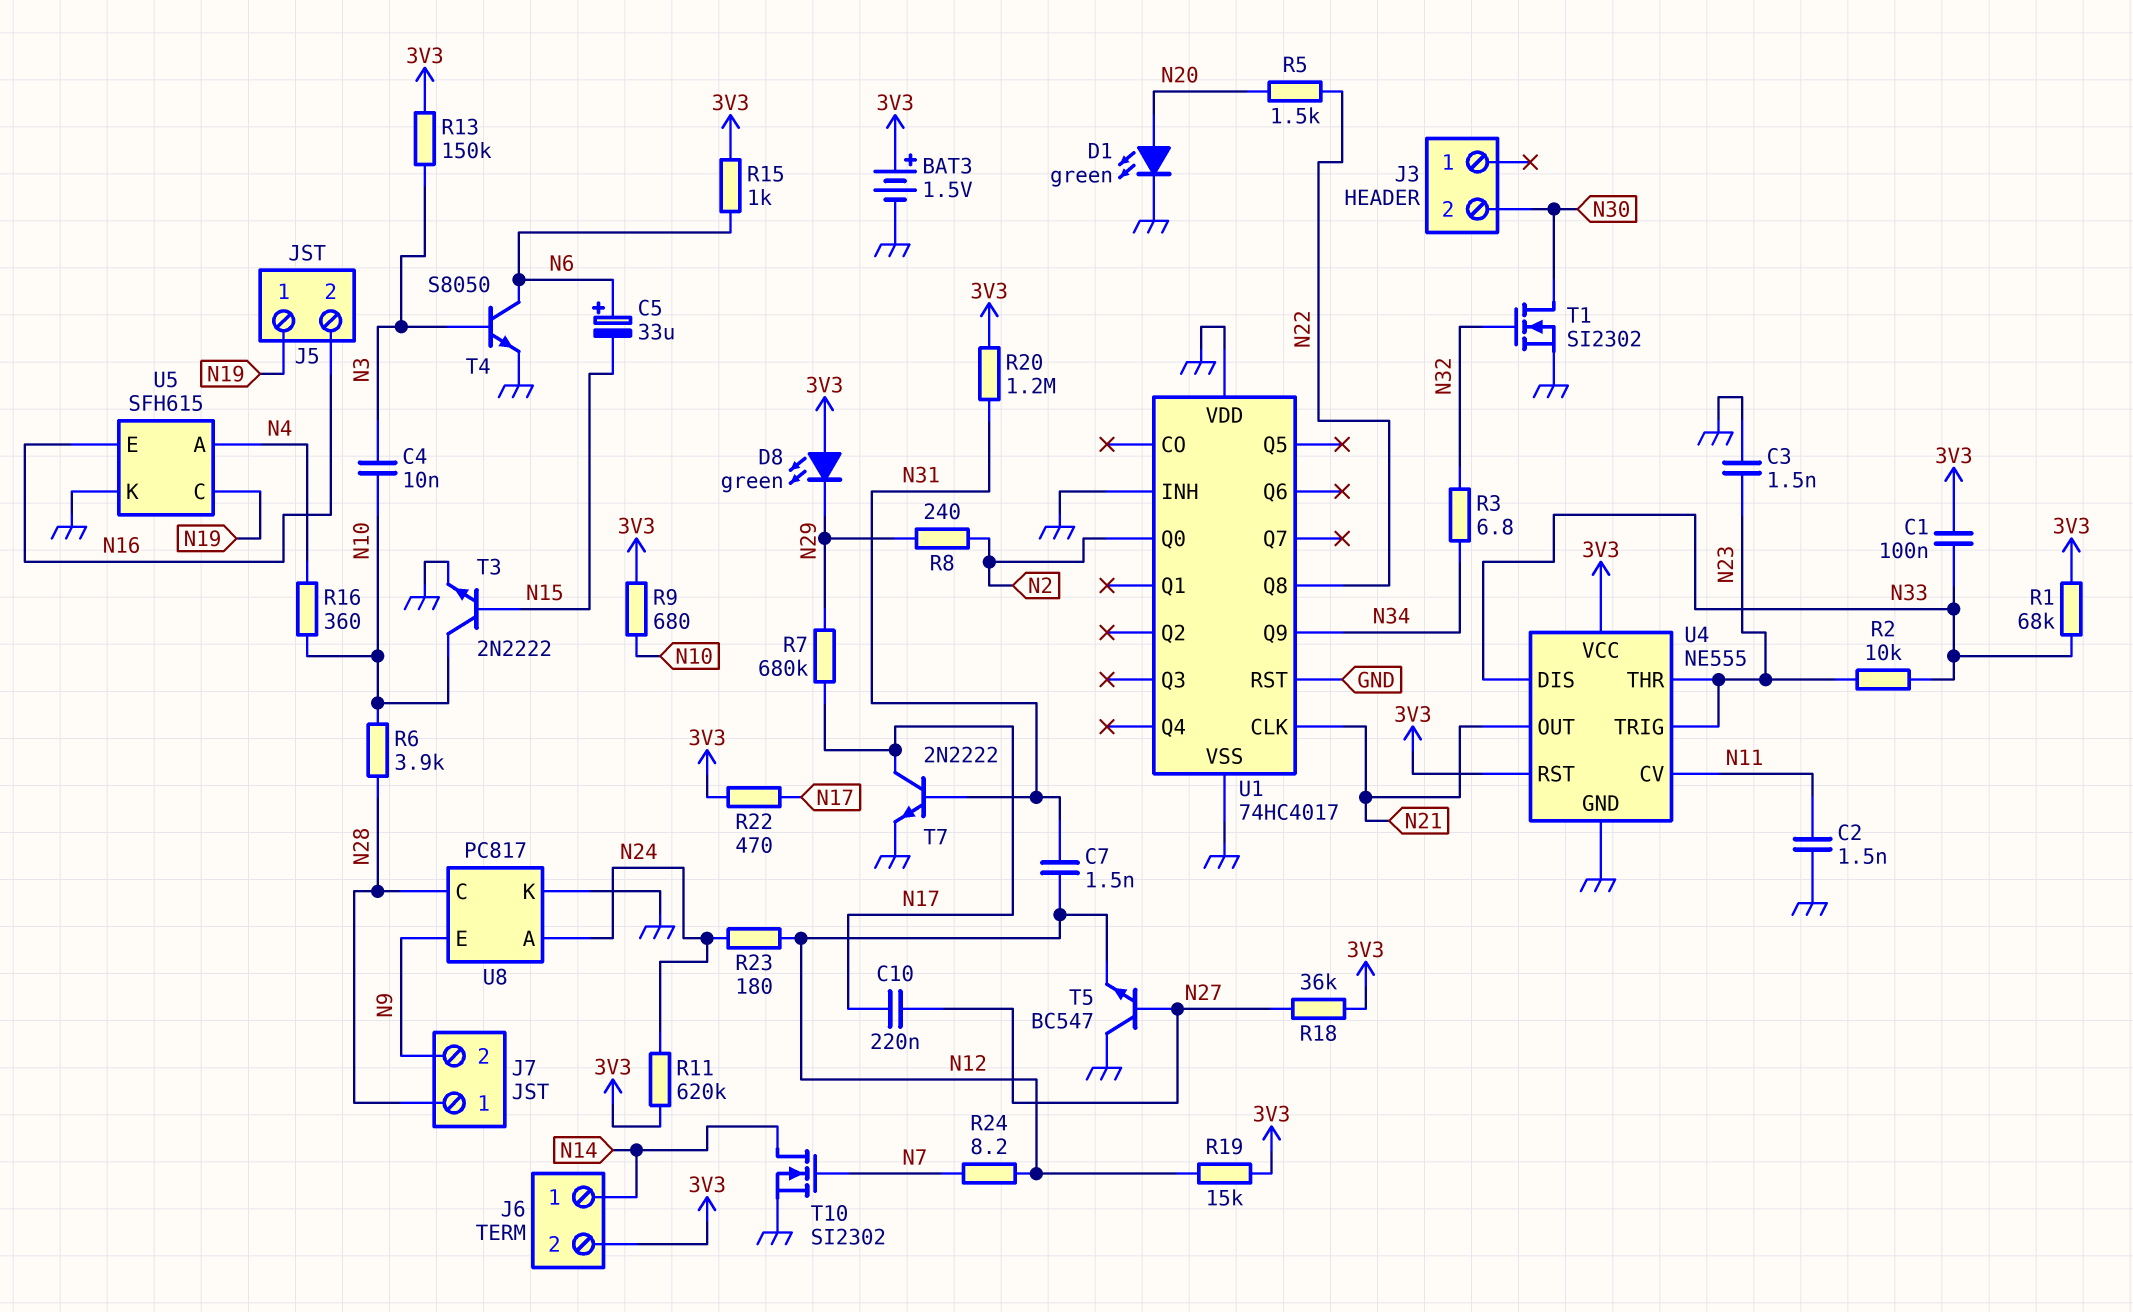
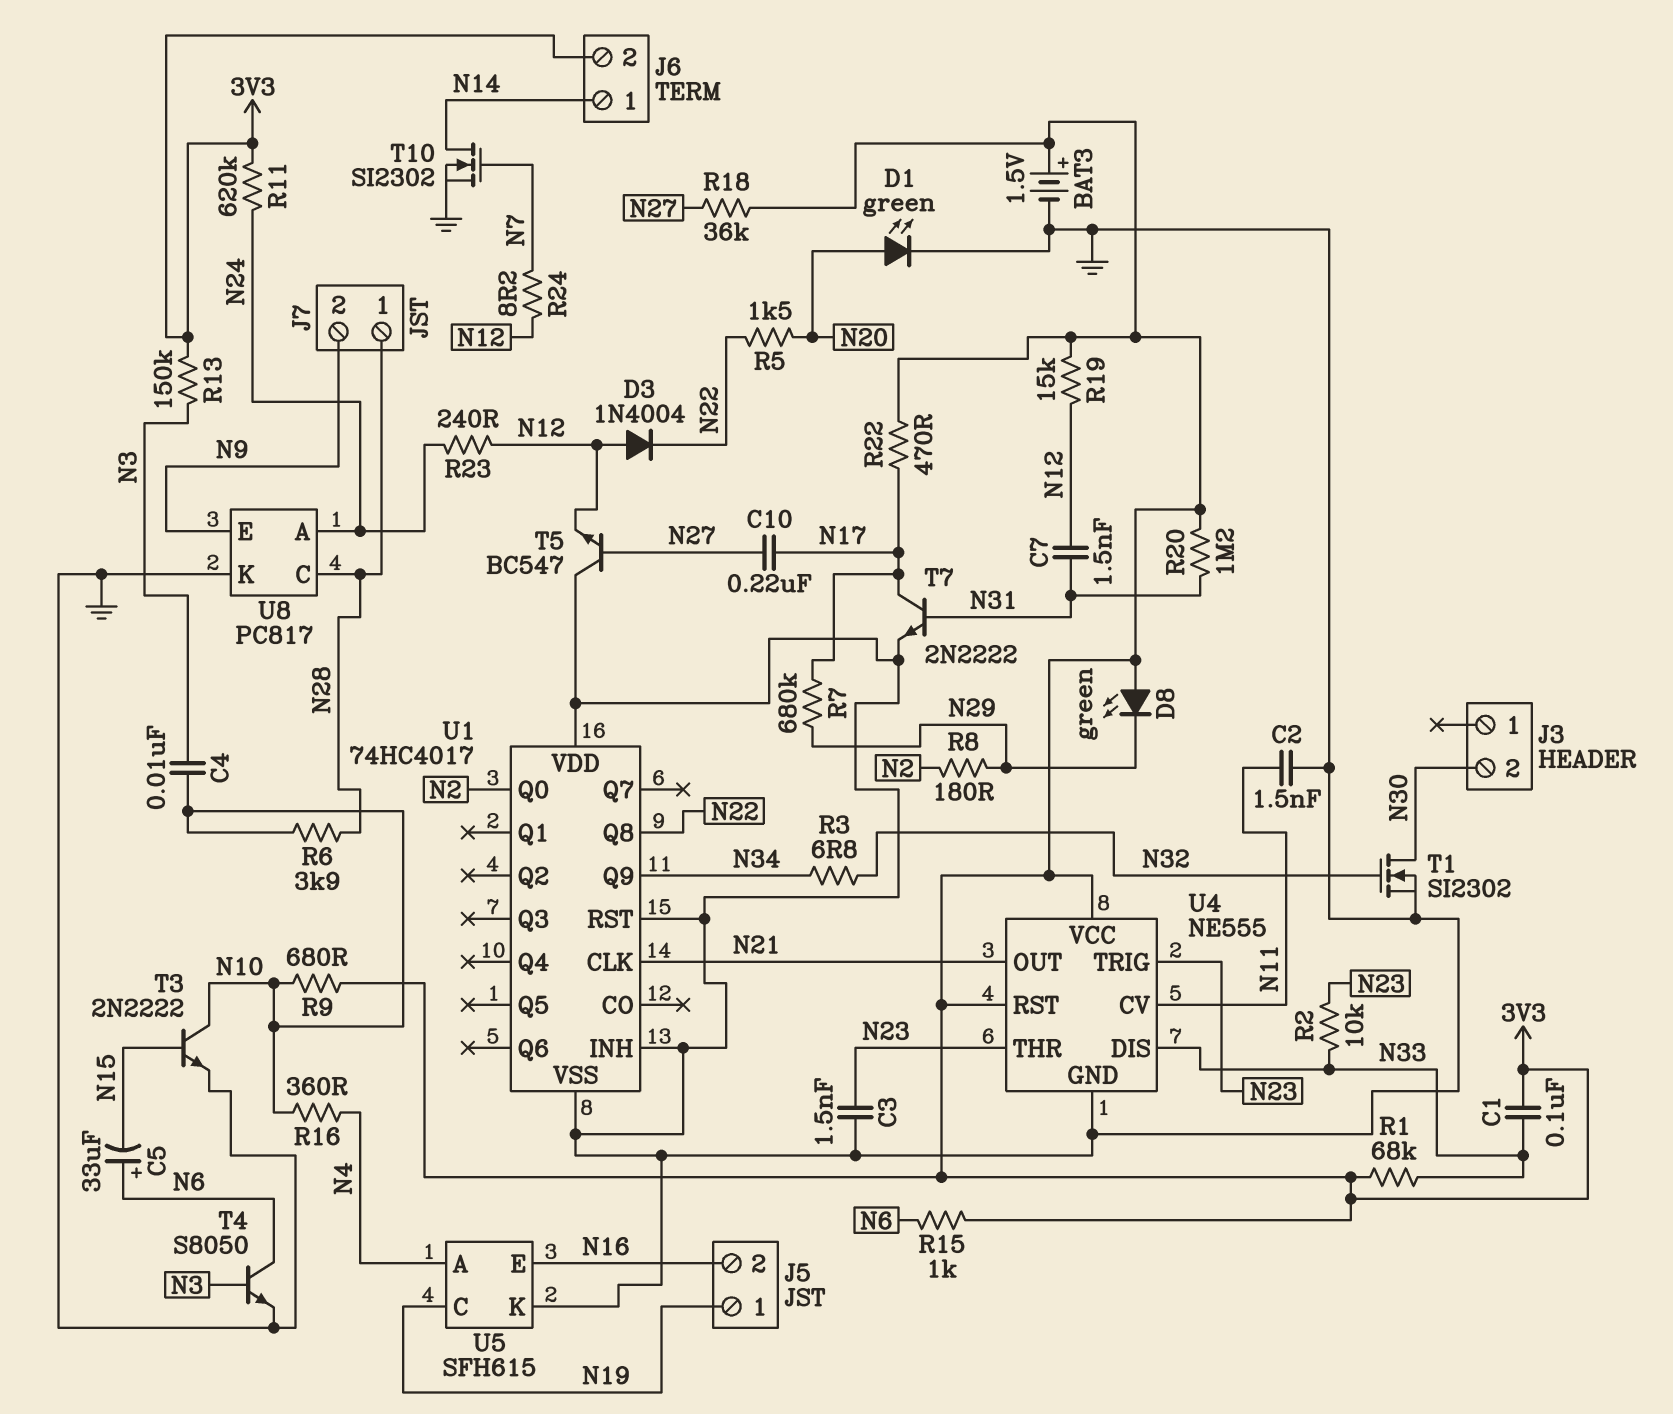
D3: none -> diode 1N4004 (A N12, K N22)
R8: 240 (N2, N29) -> 180 (N2, N29)
R23: 180 (N12, N24) -> 240 (N12, N24)

